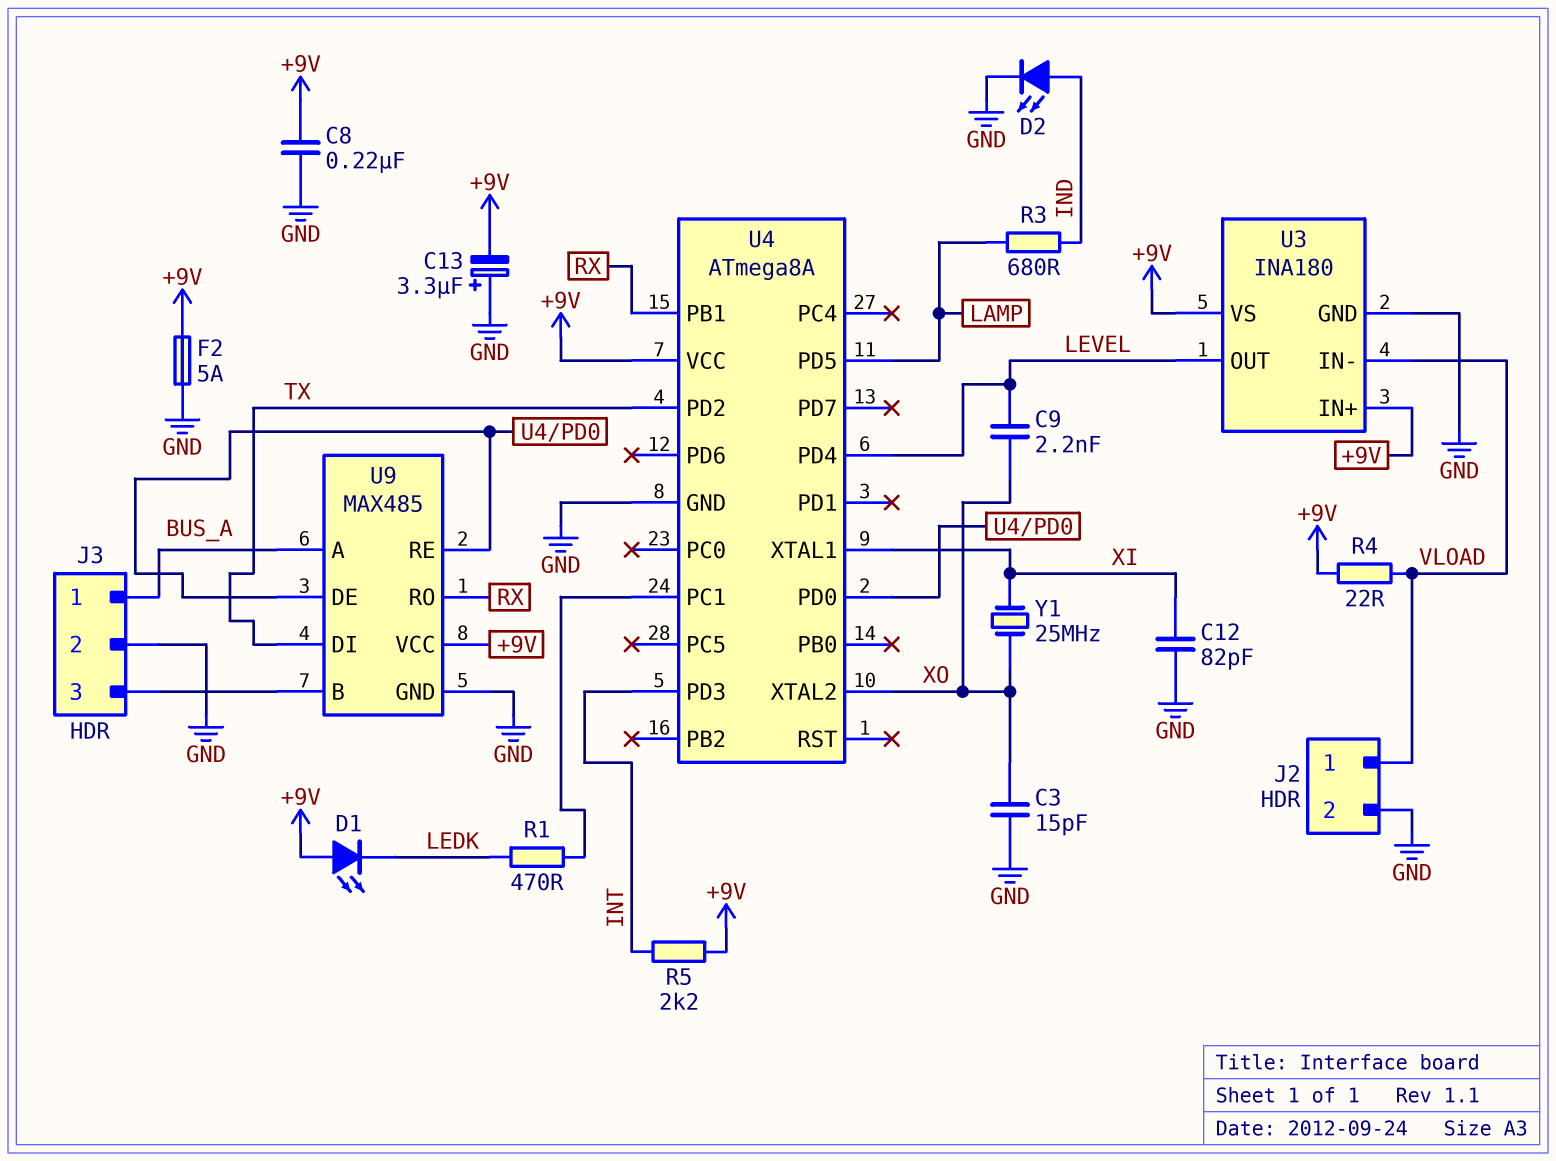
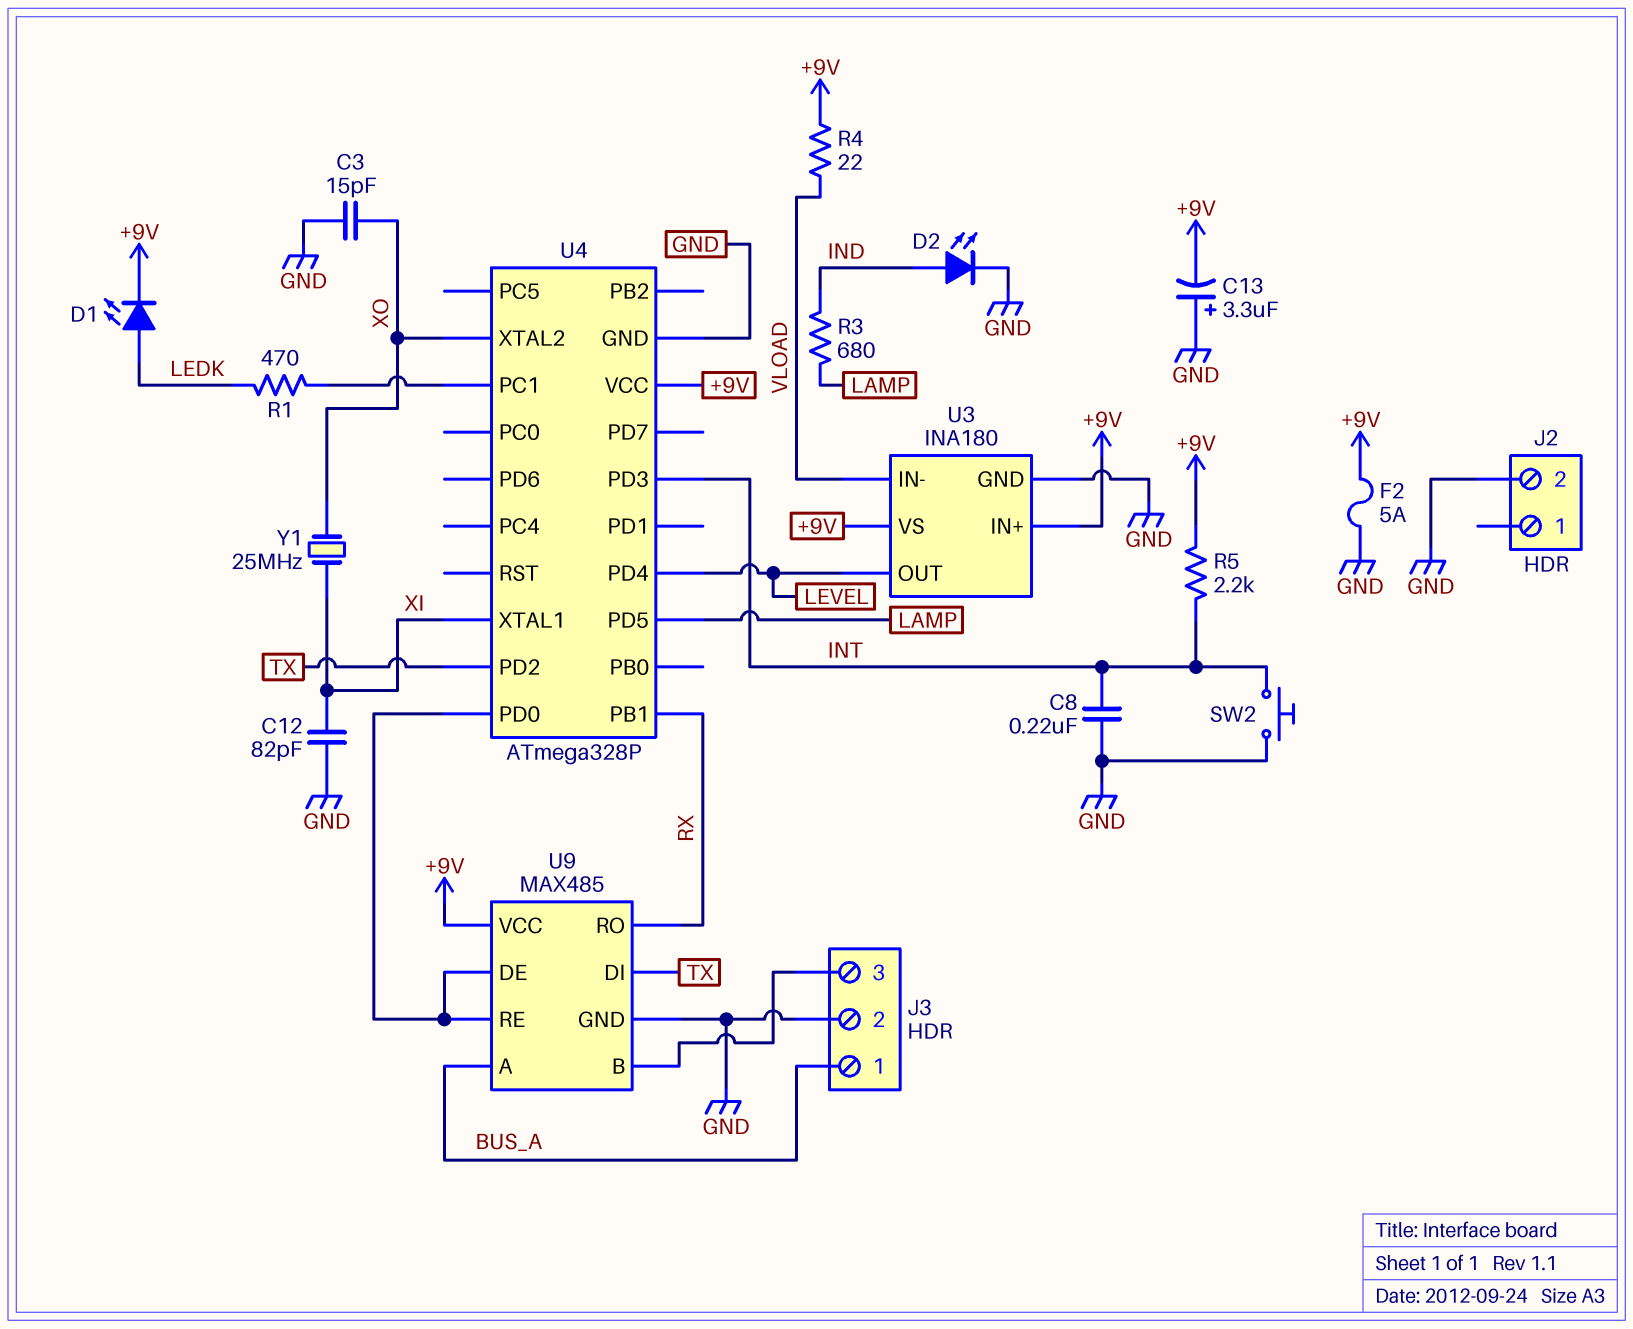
C8: 220nF (+9V, GND) -> 220nF (GND, INT)
C9: 2.2nF (LEVEL, XO) -> none
D1: LED (A +9V, K LEDK) -> LED (A LEDK, K +9V)
J2 pin 1: VLOAD -> none
SW2: none -> button (GND, INT)
U4: ATmega8A -> ATmega328P

